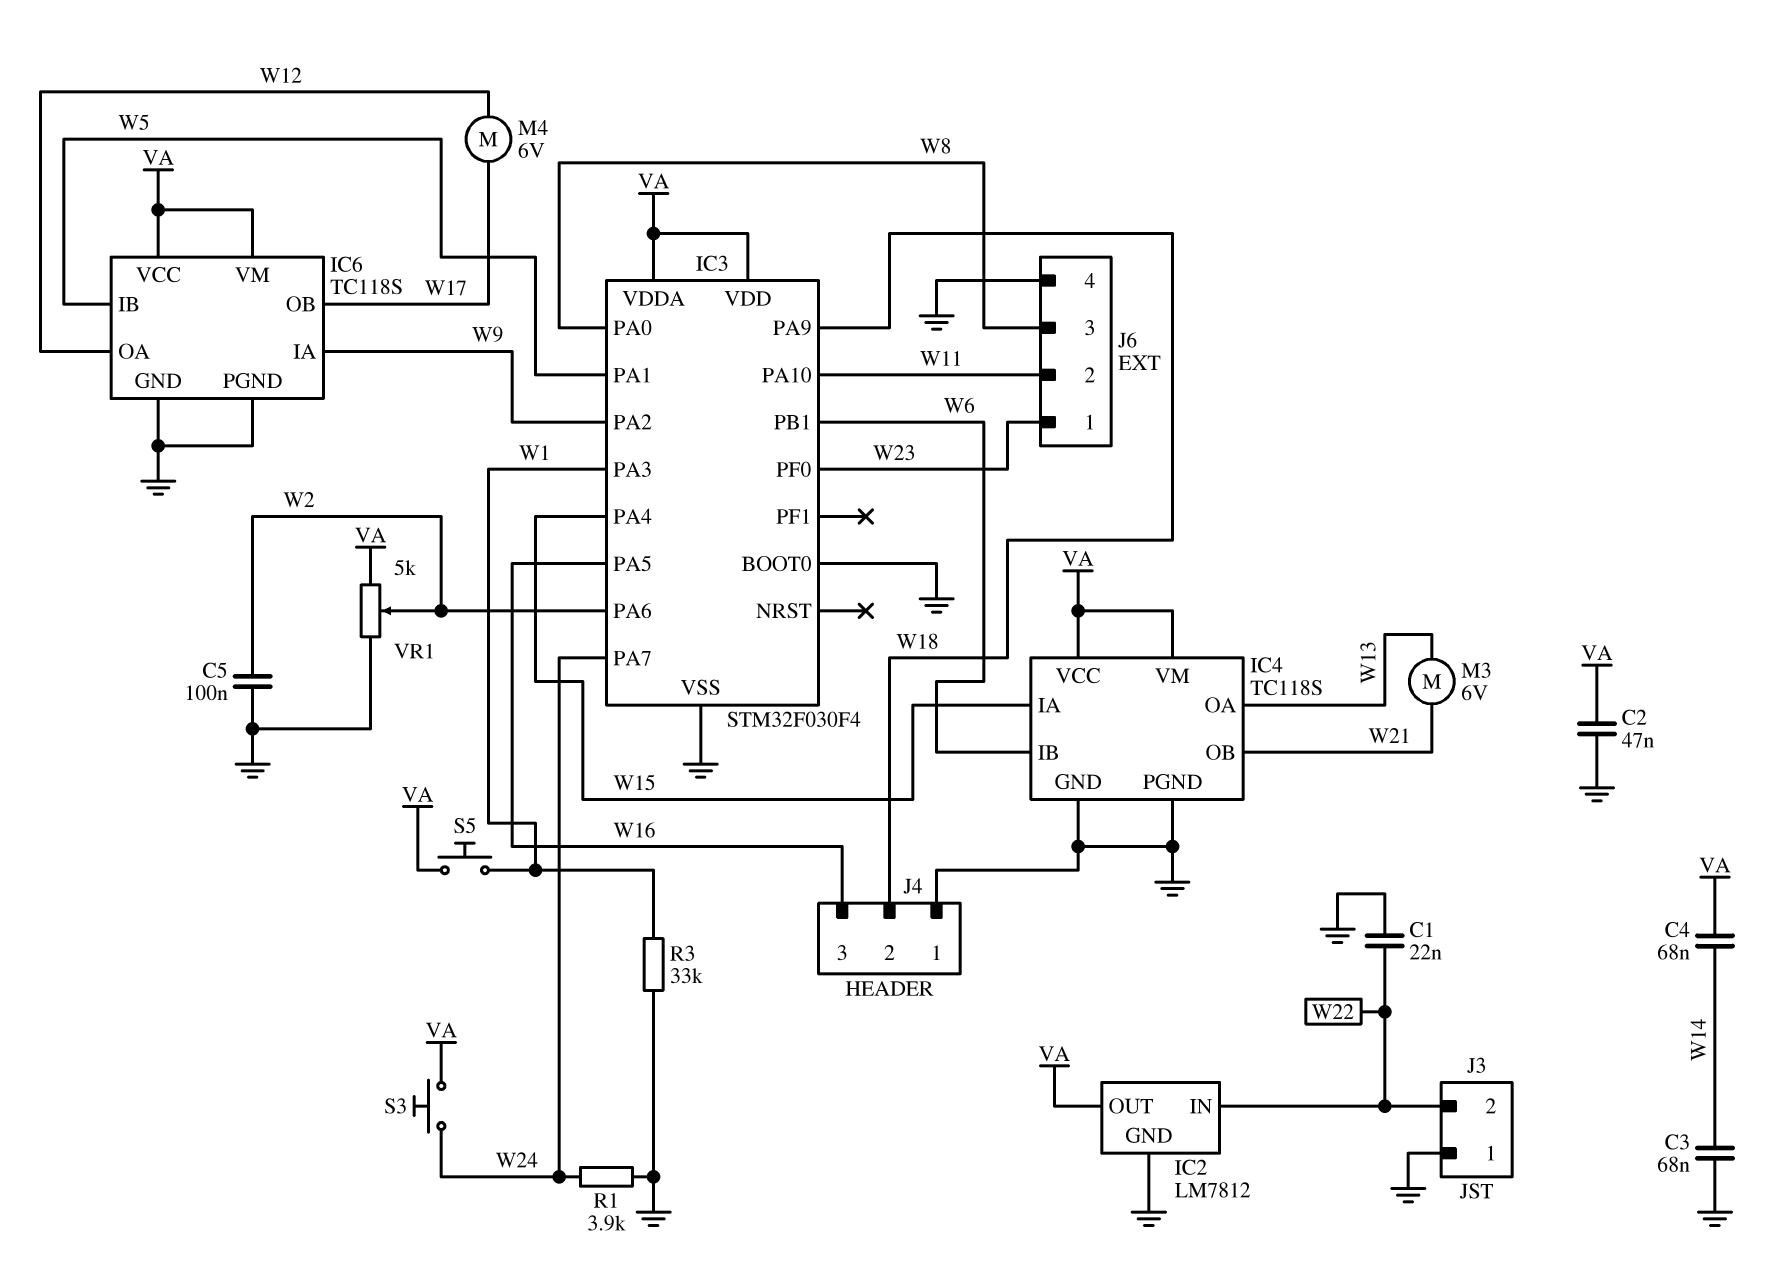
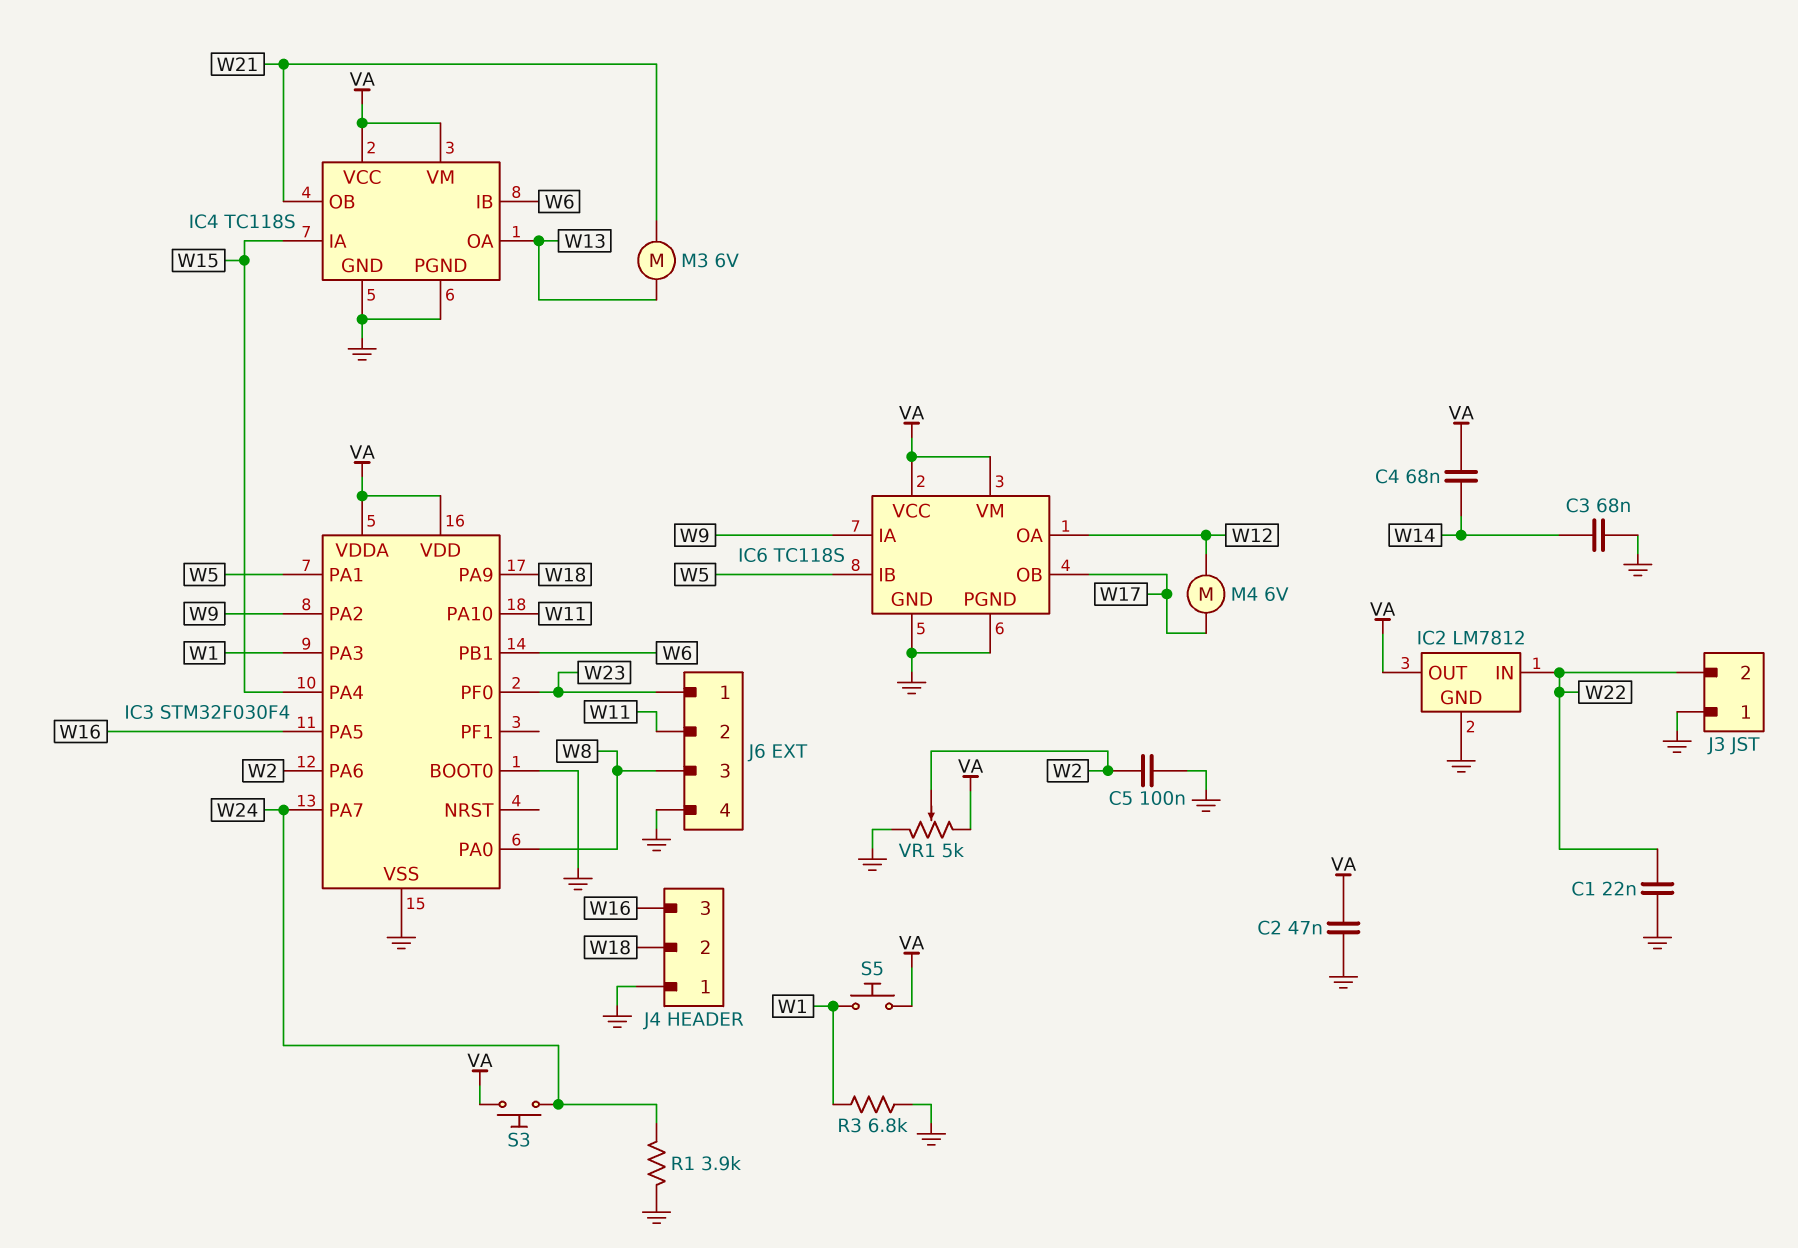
R3: 33k (GND, W1) -> 6.8k (GND, W1)

